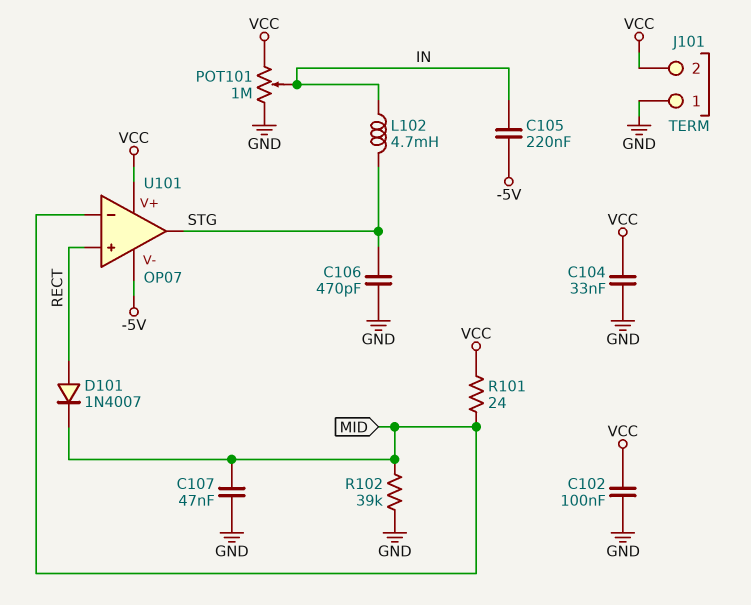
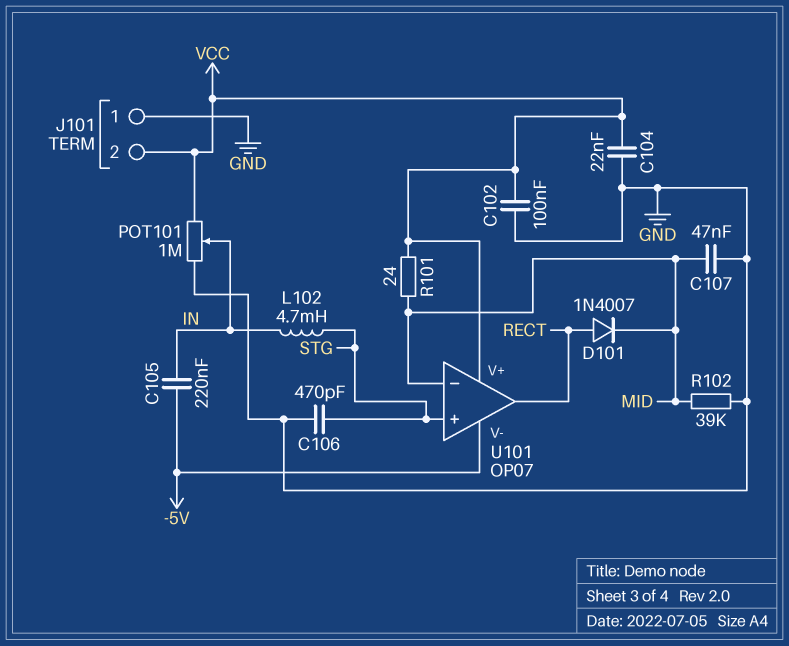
C104: 33nF (GND, VCC) -> 22nF (GND, VCC)
U101 pin in+: RECT -> STG
U101 pin out: STG -> RECT

